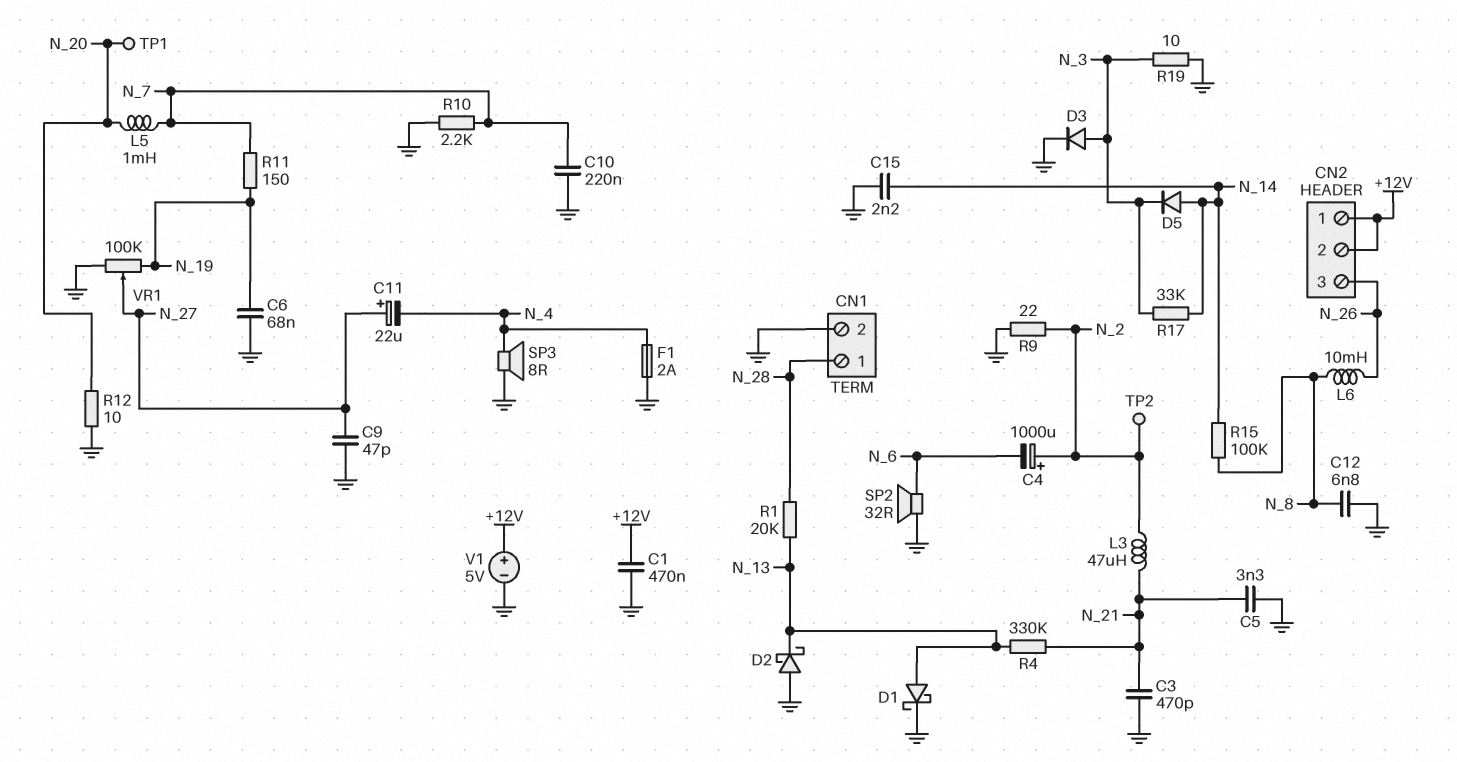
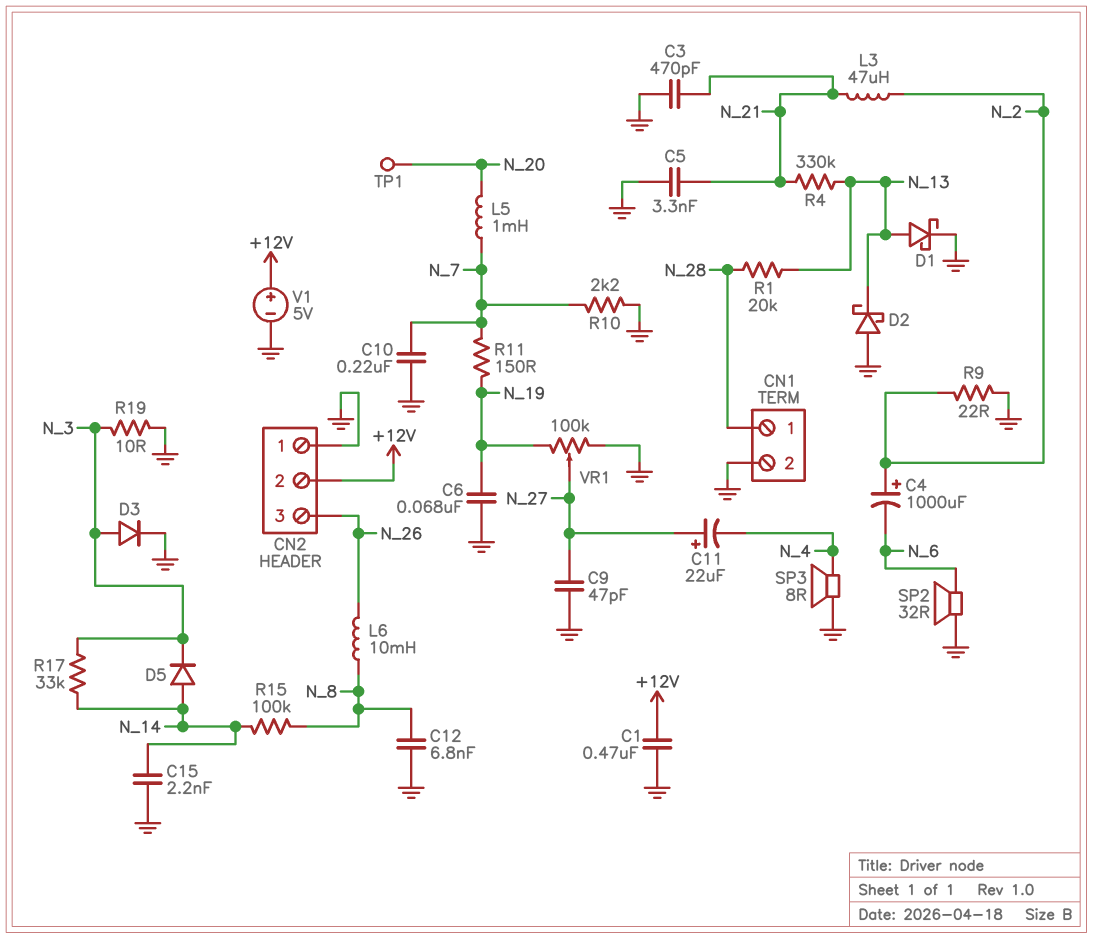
CN2 pin 1: +12V -> GND
F1: 2A (GND, N_4) -> none
R12: 10 (GND, N_20) -> none
TP2: test point (N_2) -> none

